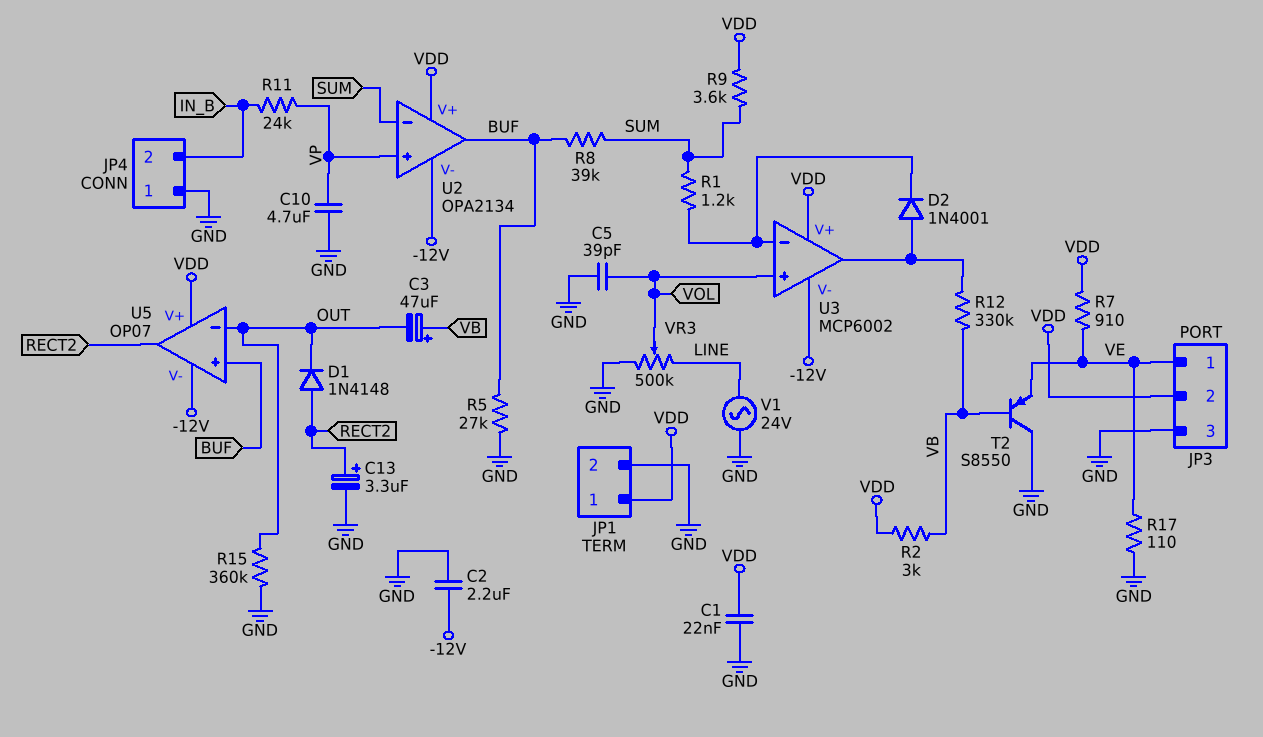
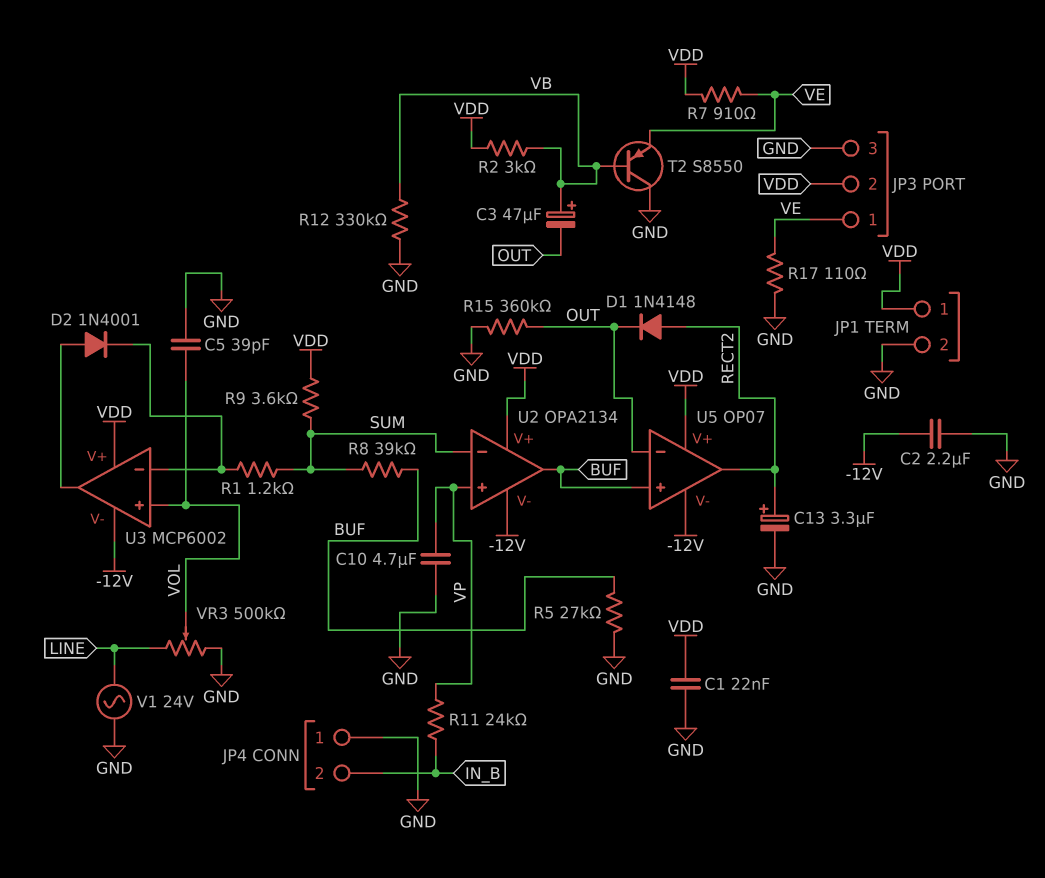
R12: 330k (U3/out, VB) -> 330k (GND, VB)

